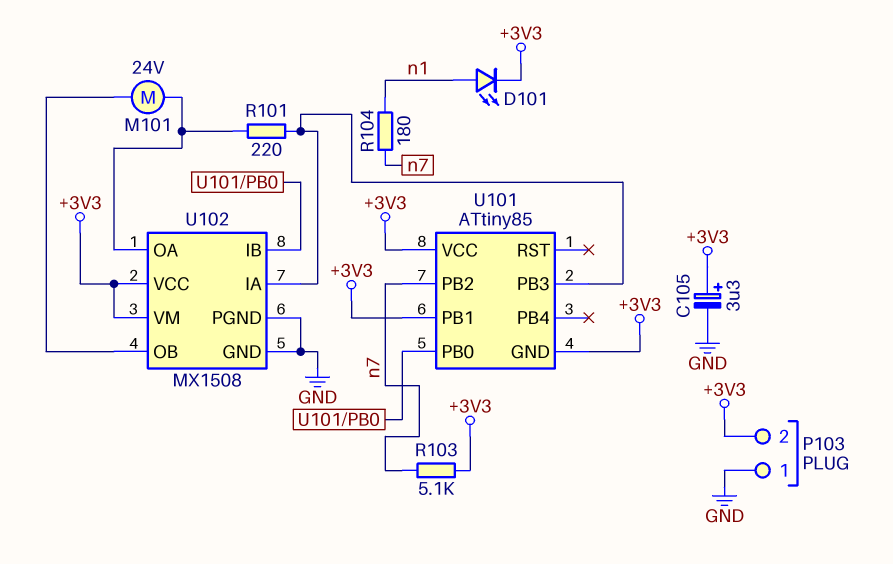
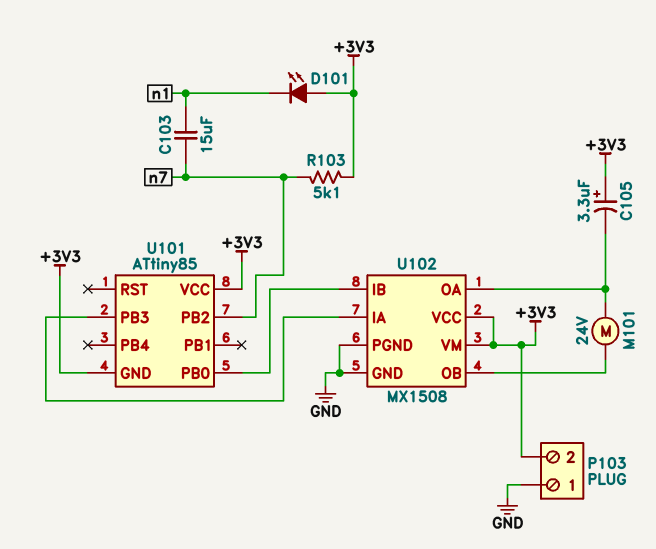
C103: none -> 15uF (n1, n7)
C105: 3.3uF (plus +3V3, minus GND) -> 3.3uF (plus +3V3, minus U102/OA)
D101: LED (A n1, K +3V3) -> LED (A +3V3, K n1)
R101: 220 (U101/PB3, U102/OA) -> none
R104: 180 (n1, n7) -> none
U101 pin PB1: +3V3 -> none

